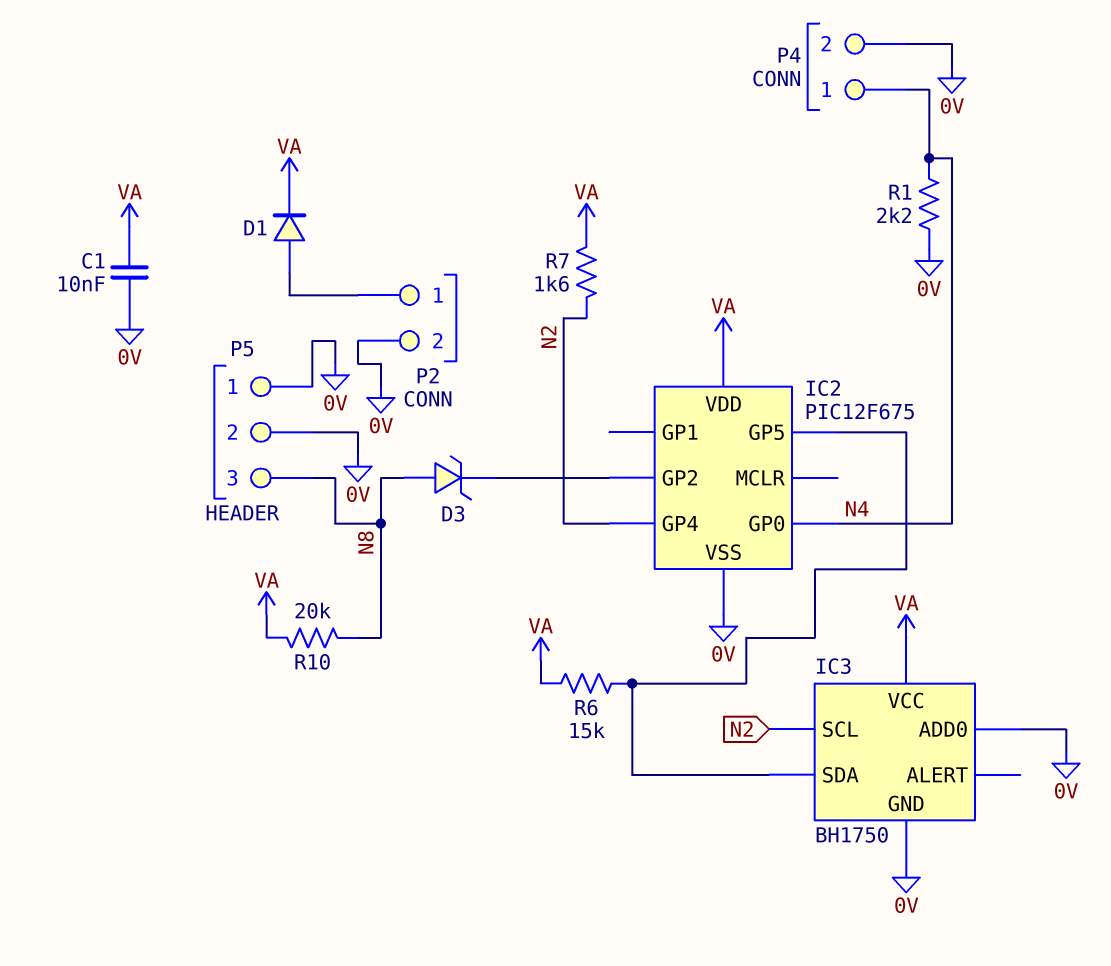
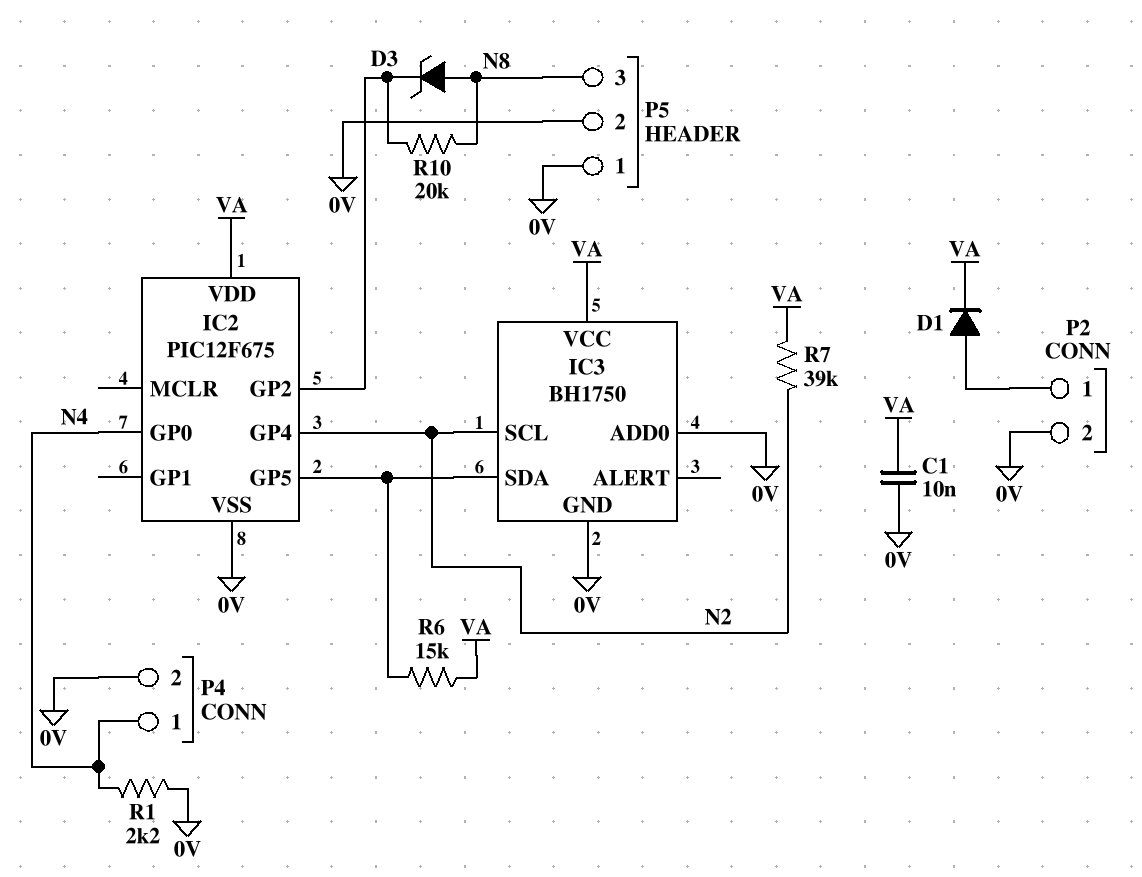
R7: 1.6k (N2, VA) -> 39k (N2, VA)
R10: 20k (N8, VA) -> 20k (IC2/GP2, N8)

